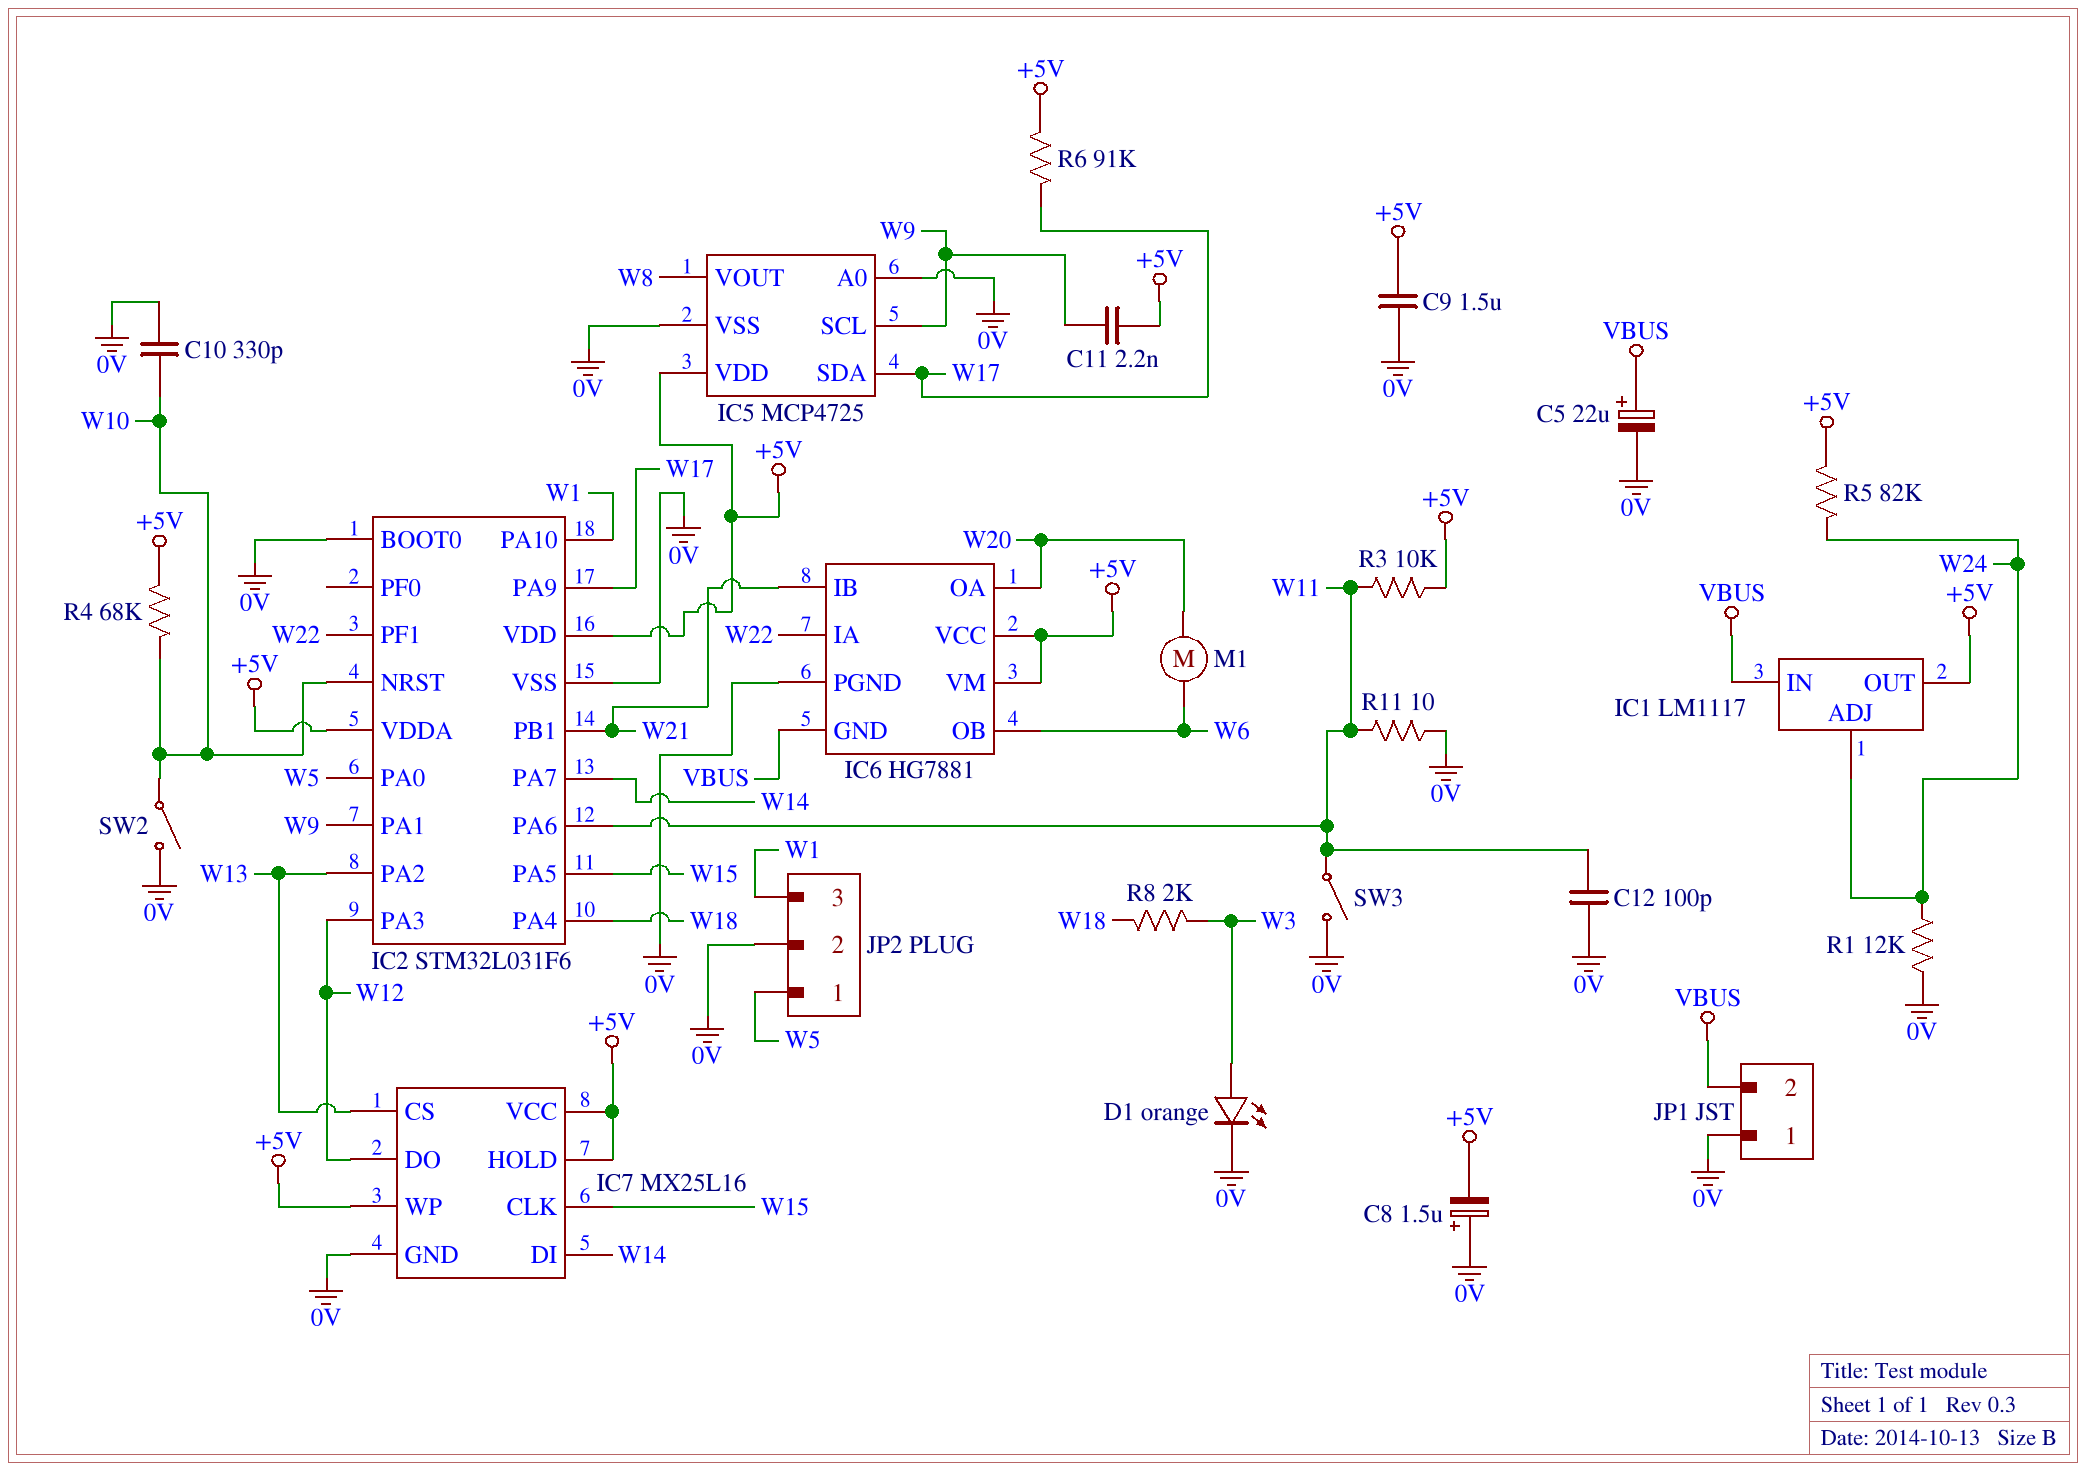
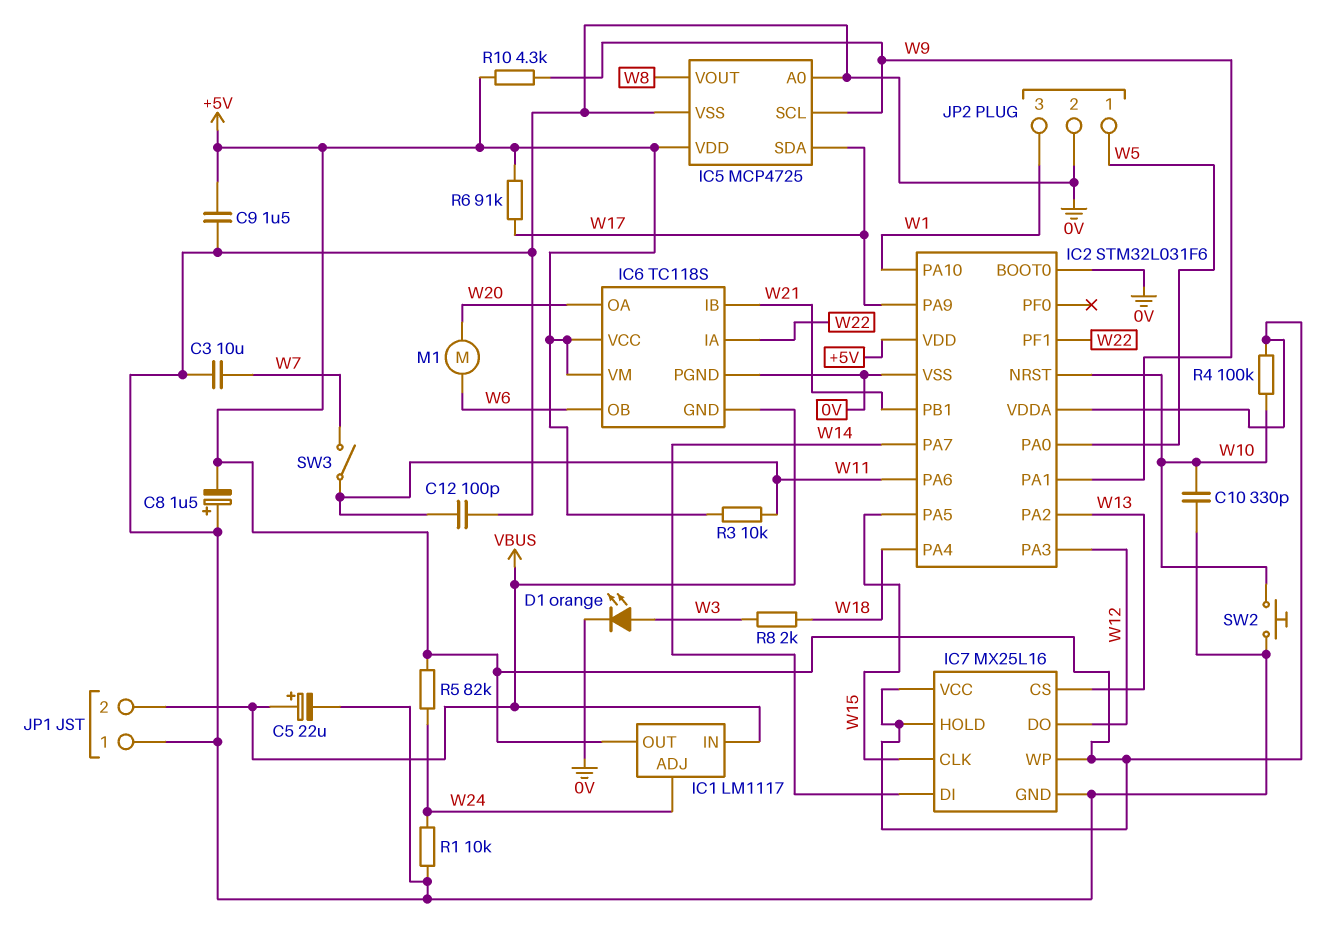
C3: none -> 10uF (0V, W7)
C11: 2.2nF (+5V, W9) -> none
IC6: HG7881 -> TC118S
R1: 12k (0V, W24) -> 10k (0V, W24)
R4: 68k (+5V, W10) -> 100k (+5V, W10)
R10: none -> 4.3k (+5V, W9)
R11: 10 (0V, W11) -> none
SW2: switch (0V, W10) -> button (0V, W10)
SW3: switch (0V, W11) -> switch (W7, W11)

